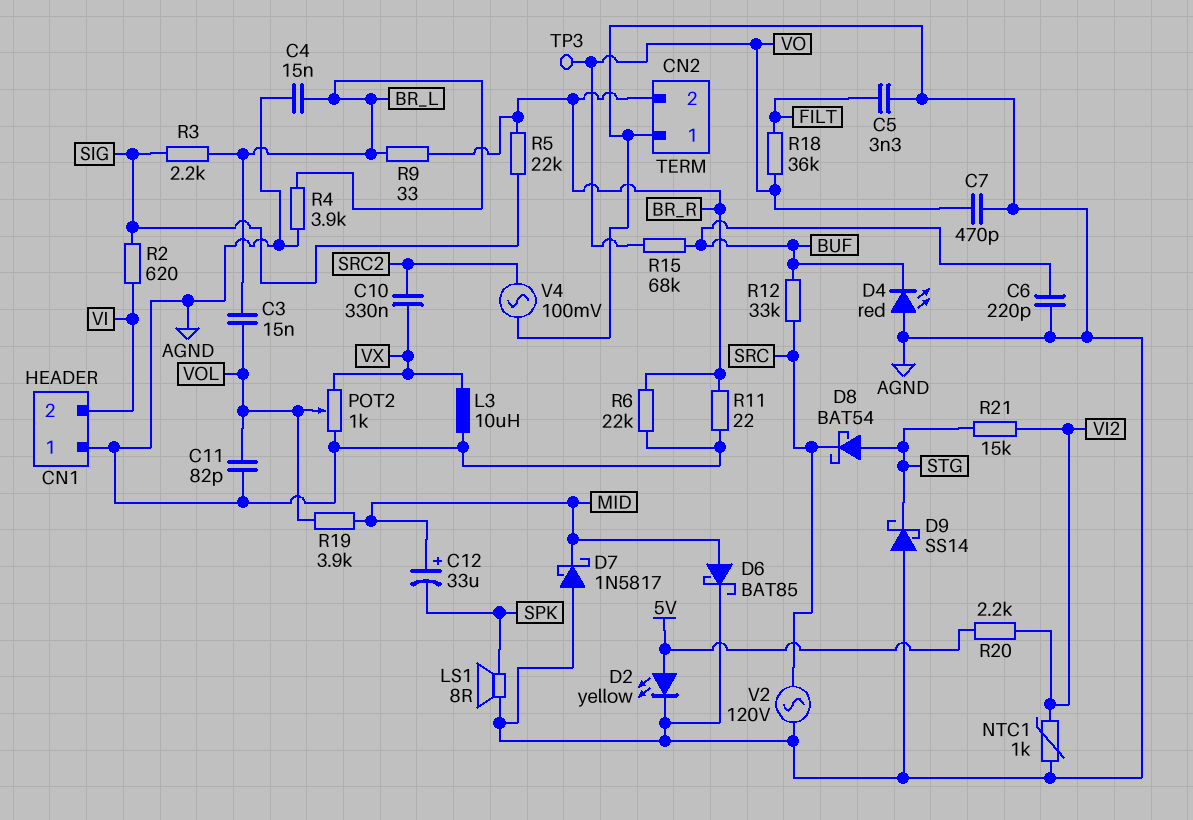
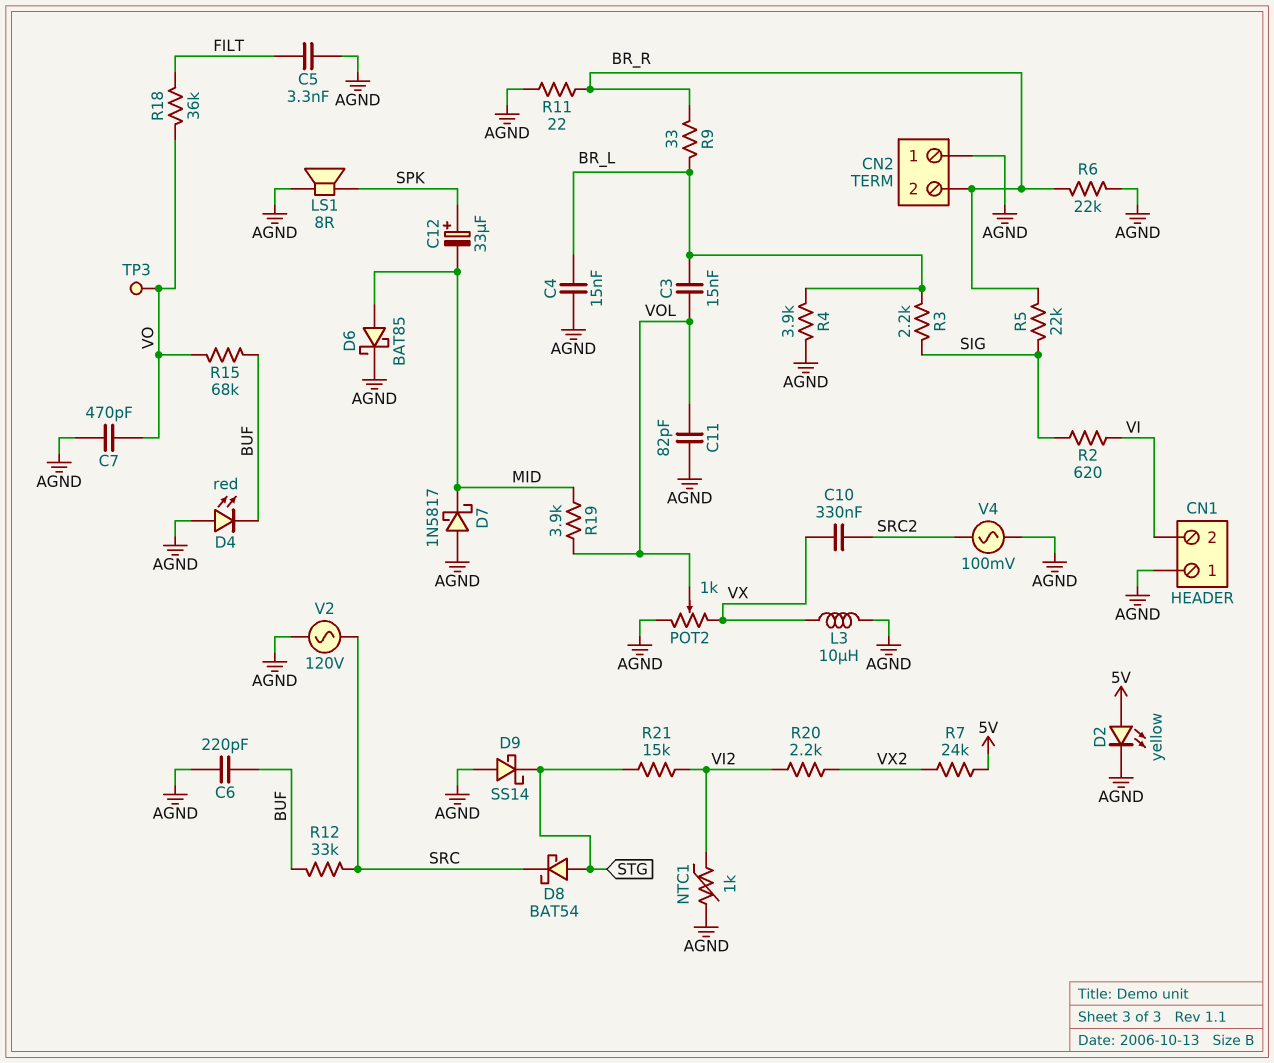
C12: 33uF (plus MID, minus SPK) -> 33uF (plus SPK, minus MID)
R7: none -> 24k (5V, VX2)
R20: 2.2k (5V, VI2) -> 2.2k (VI2, VX2)

